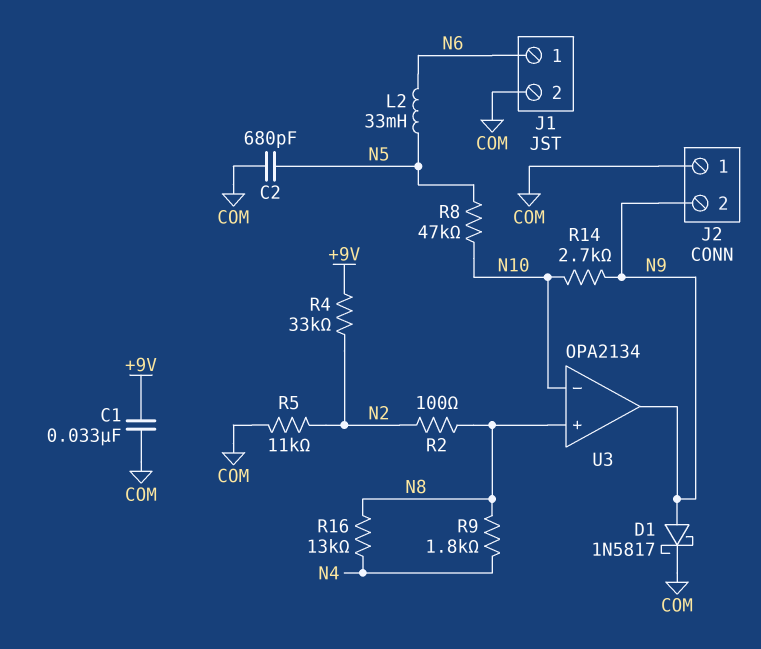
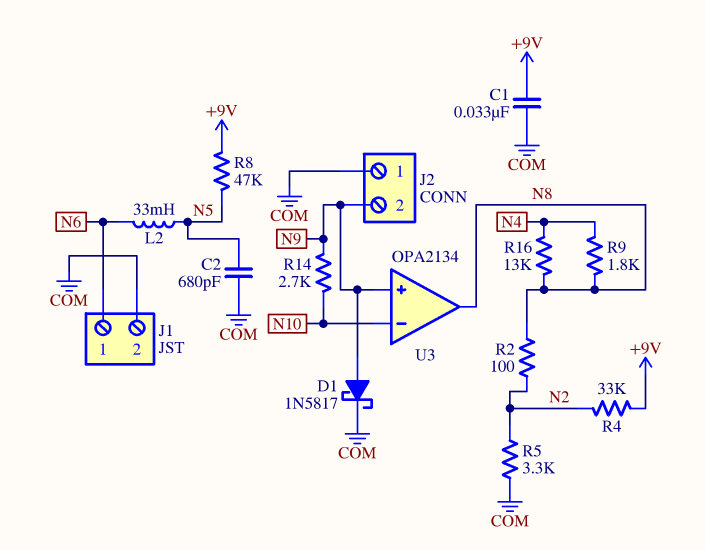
R5: 11k (COM, N2) -> 3.3k (COM, N2)
R8: 47k (N5, N10) -> 47k (+9V, N5)
U3 pin in+: N8 -> N9
U3 pin out: N9 -> N8

